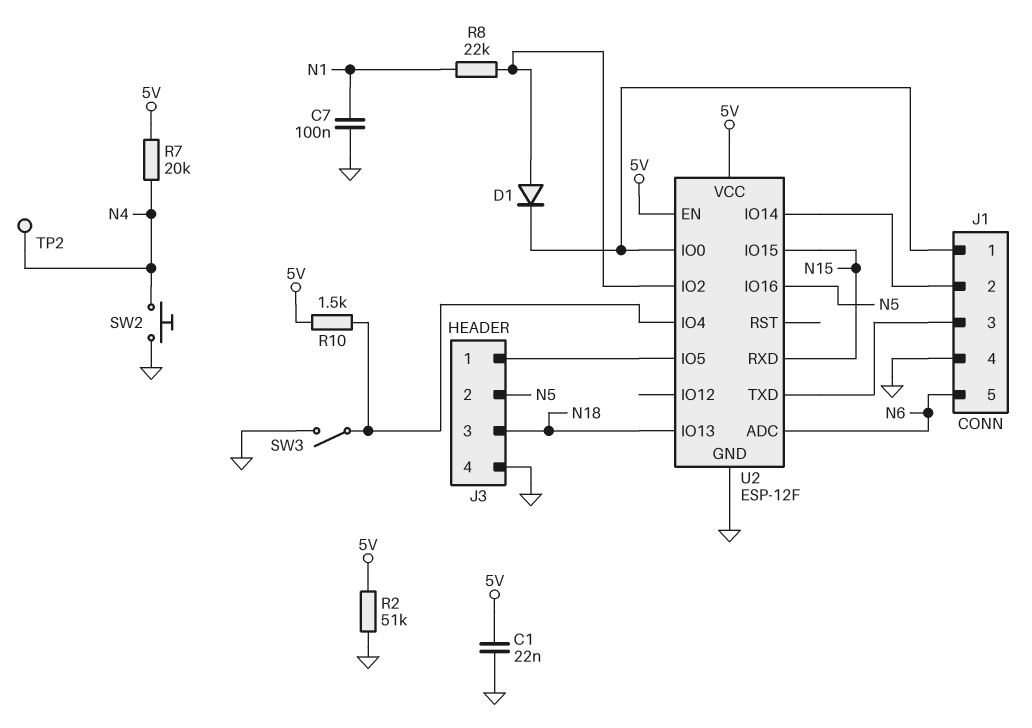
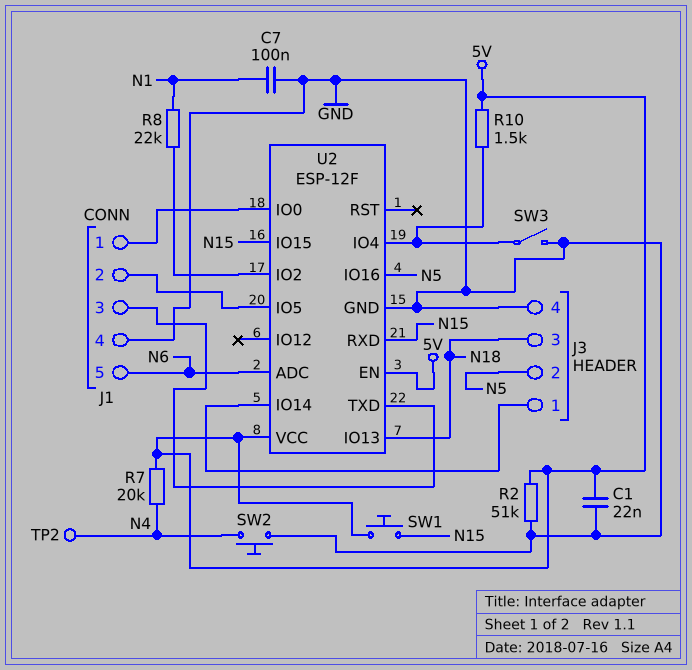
D1: diode (A U2/IO2, K J1/1) -> none
SW1: none -> button (5V, N15)
U2 pin IO5: J3/1 -> J1/2
U2 pin IO14: J1/2 -> J3/1

